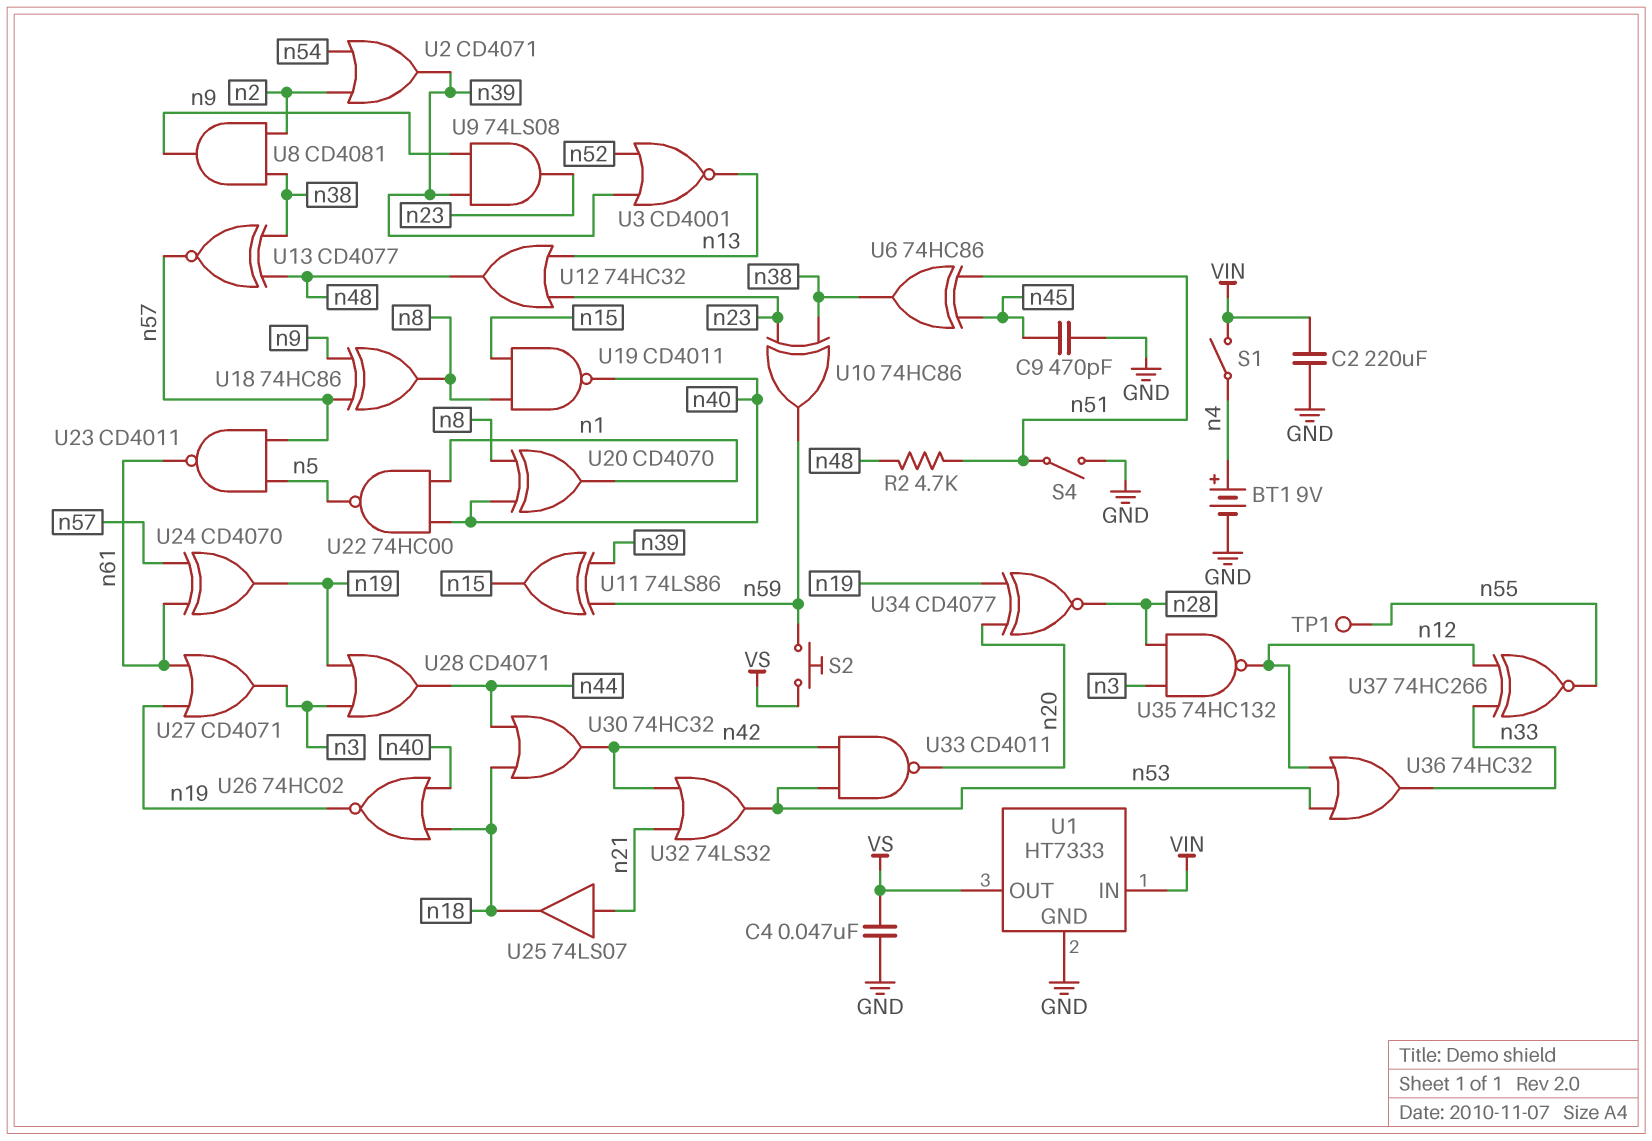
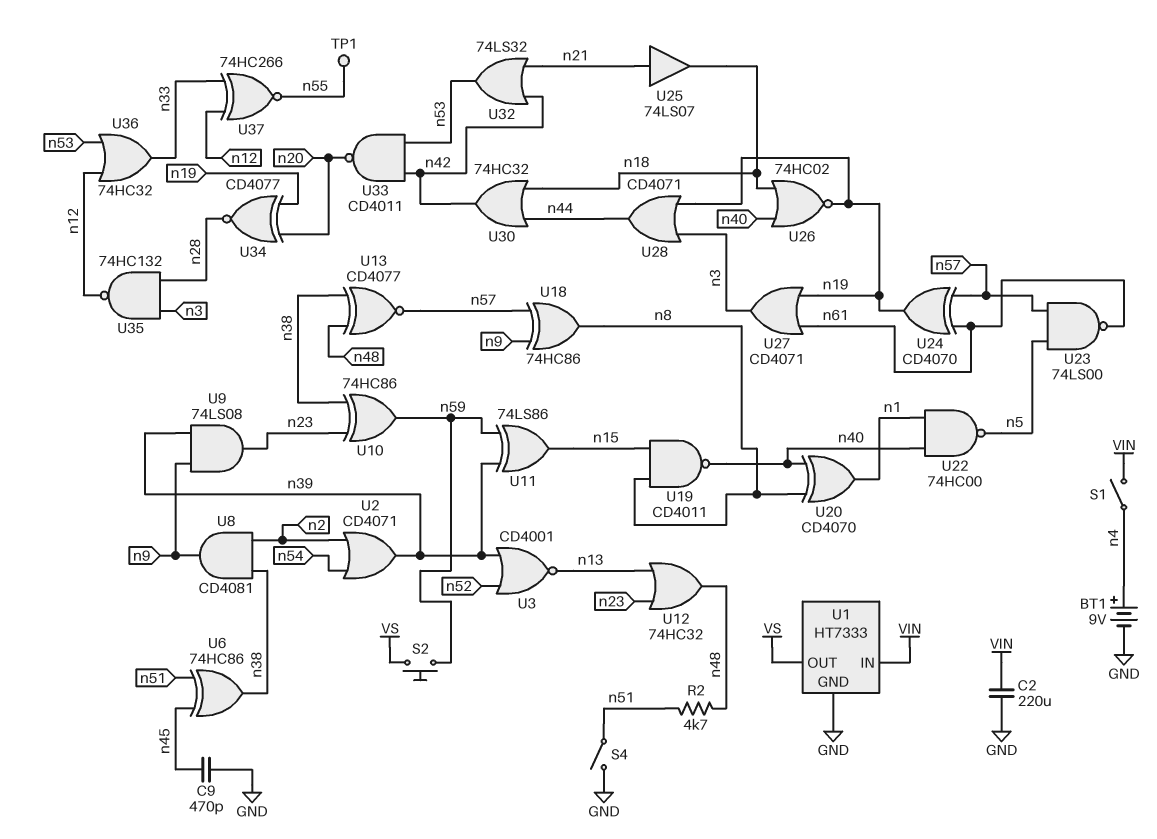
C4: 47nF (GND, VS) -> none
U23: NAND CD4011 (in n5, in n57, out n61) -> NAND 74LS00 (in n5, in n57, out n61)

